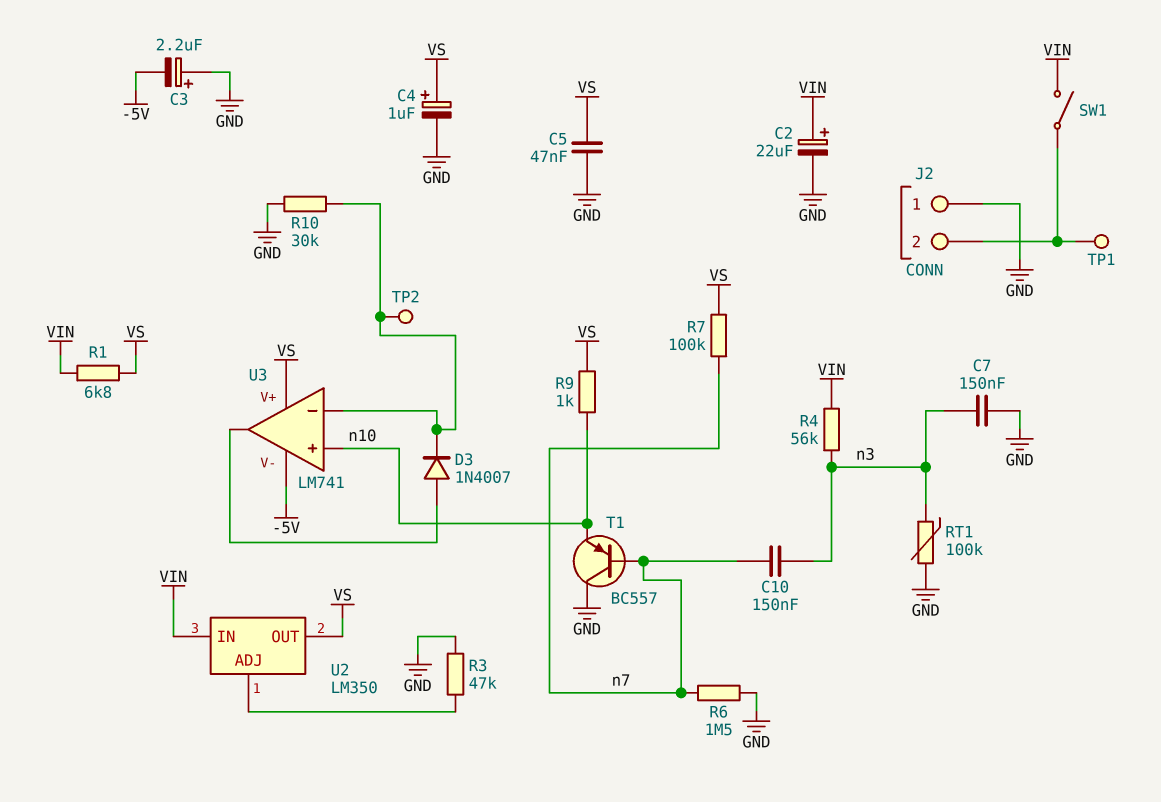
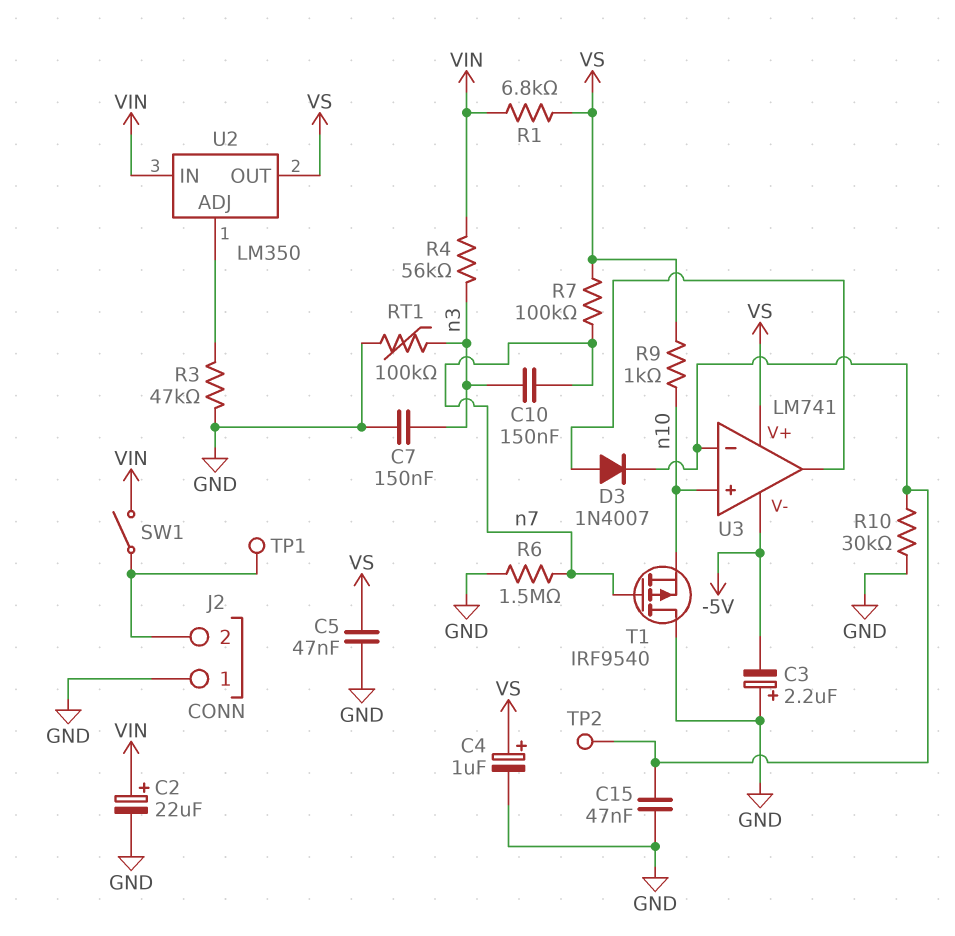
C15: none -> 47nF (GND, U3/in-)
T1: PNP BC557 (B n7, C GND, E n10) -> PMOS IRF9540 (G n7, D GND, S n10)

